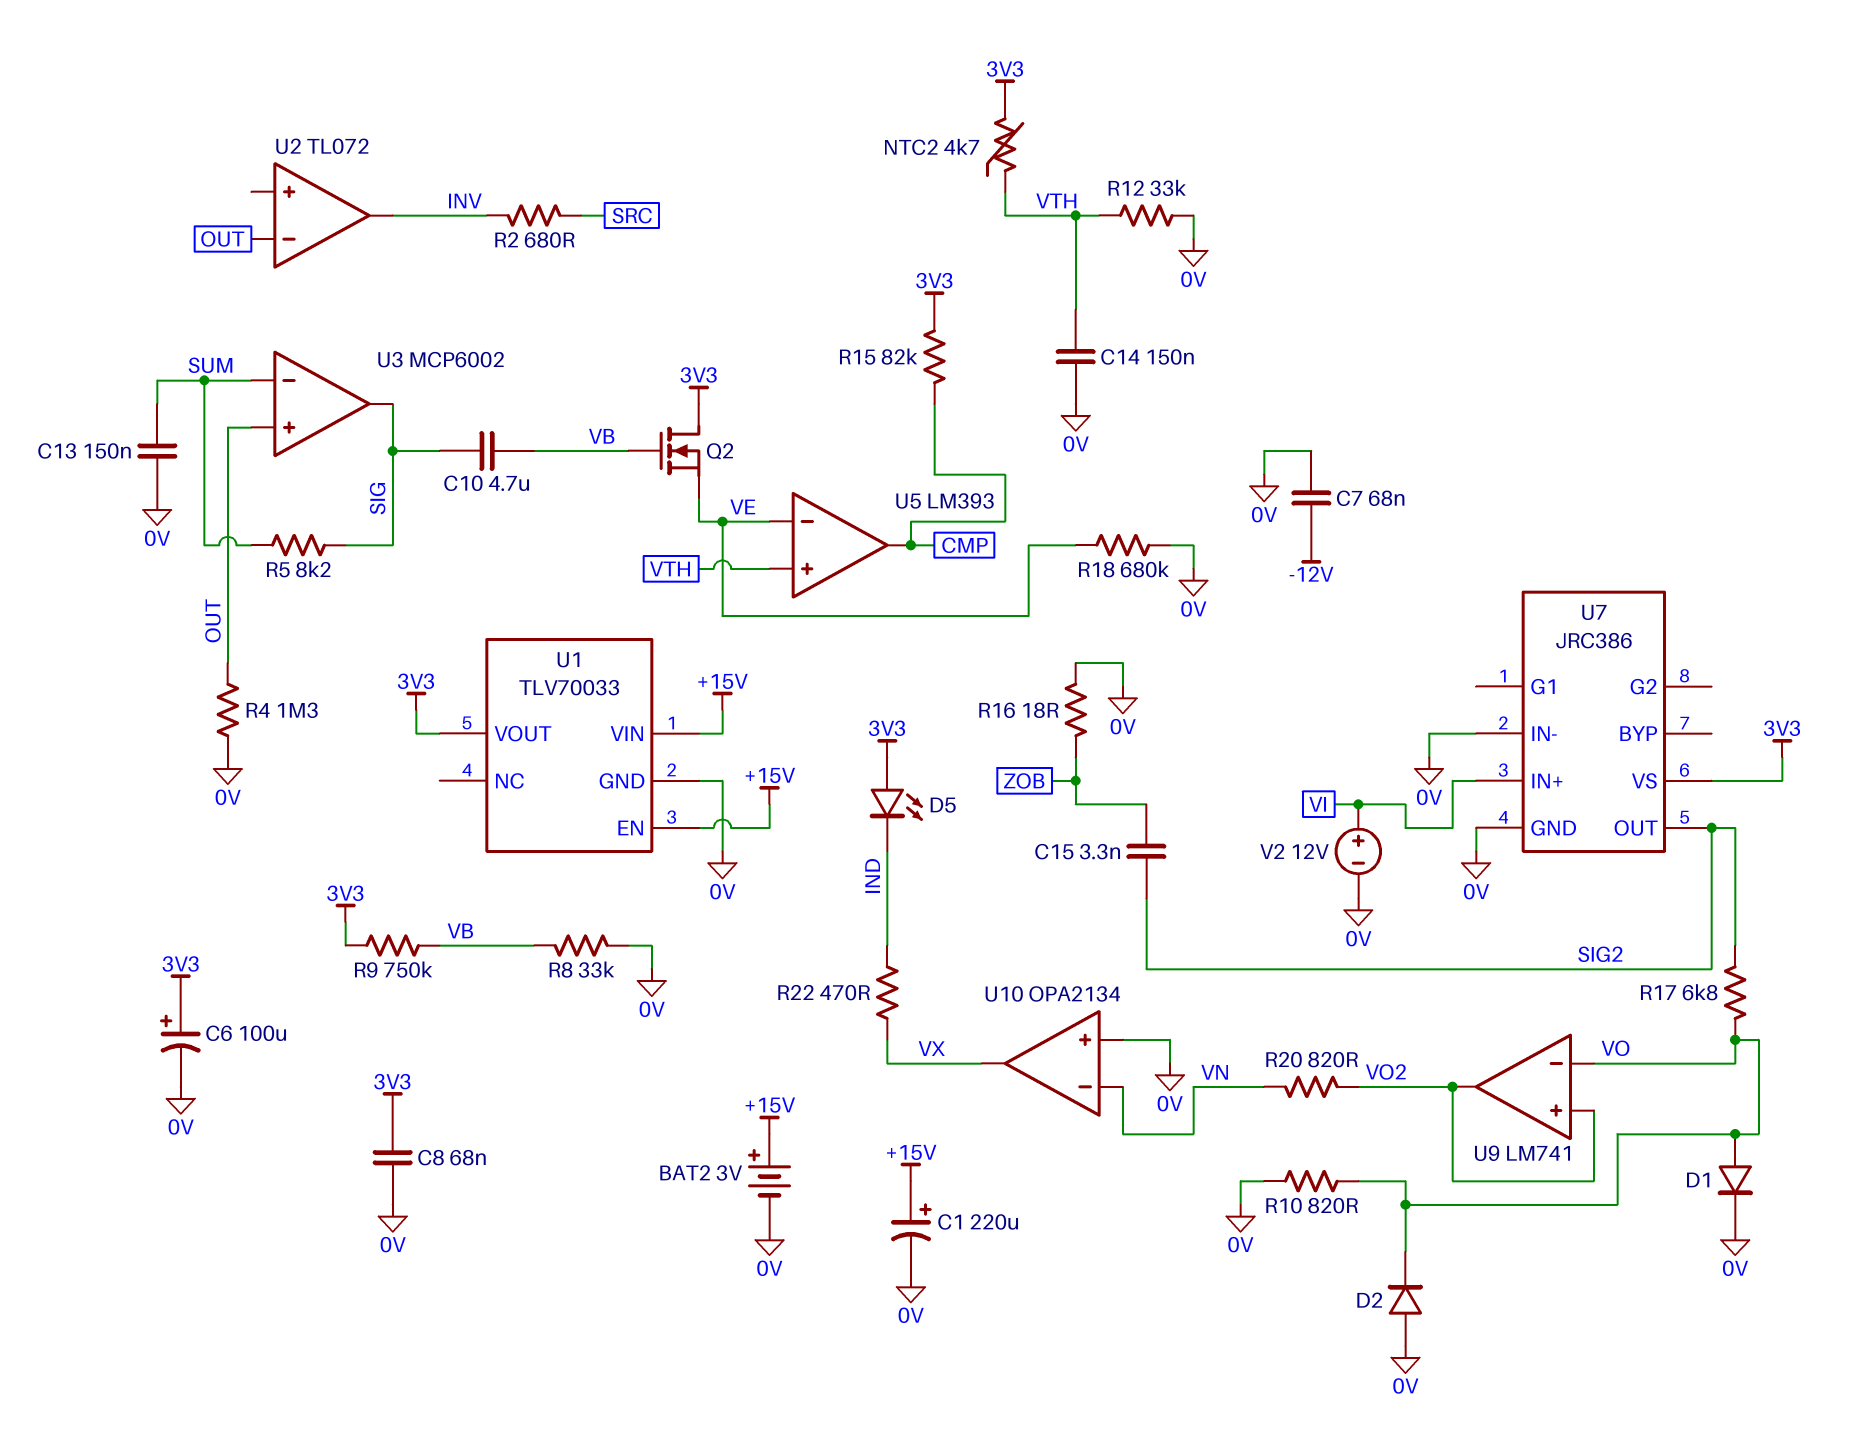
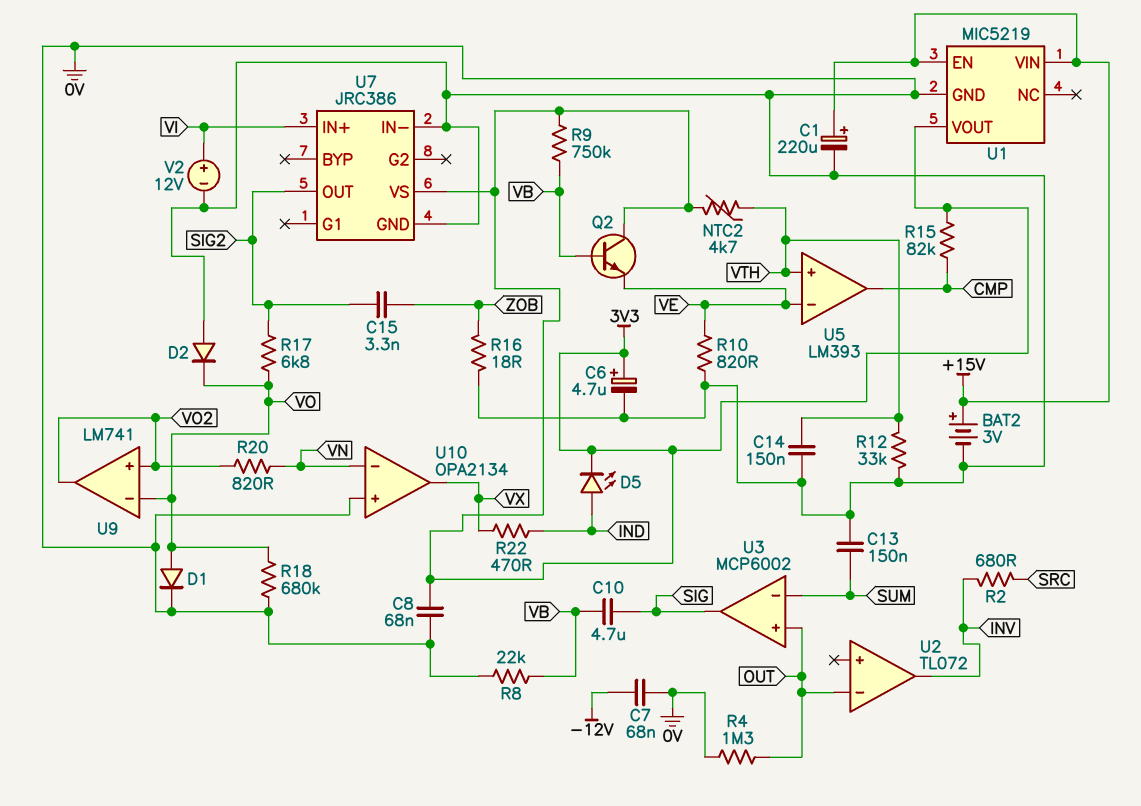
C6: 100uF (plus 3V3, minus 0V) -> 4.7uF (plus 3V3, minus 0V)
D5: LED (A 3V3, K IND) -> LED (A IND, K 3V3)
Q2: NMOS (G VB, D 3V3, S VE) -> NPN (B VB, C 3V3, E VE)
R5: 8.2k (SIG, SUM) -> none
R8: 33k (0V, VB) -> 22k (0V, VB)
R10: 820 (0V, VO) -> 820 (0V, VE)
R18: 680k (0V, VE) -> 680k (0V, VO)
U1: TLV70033 -> MIC5219

